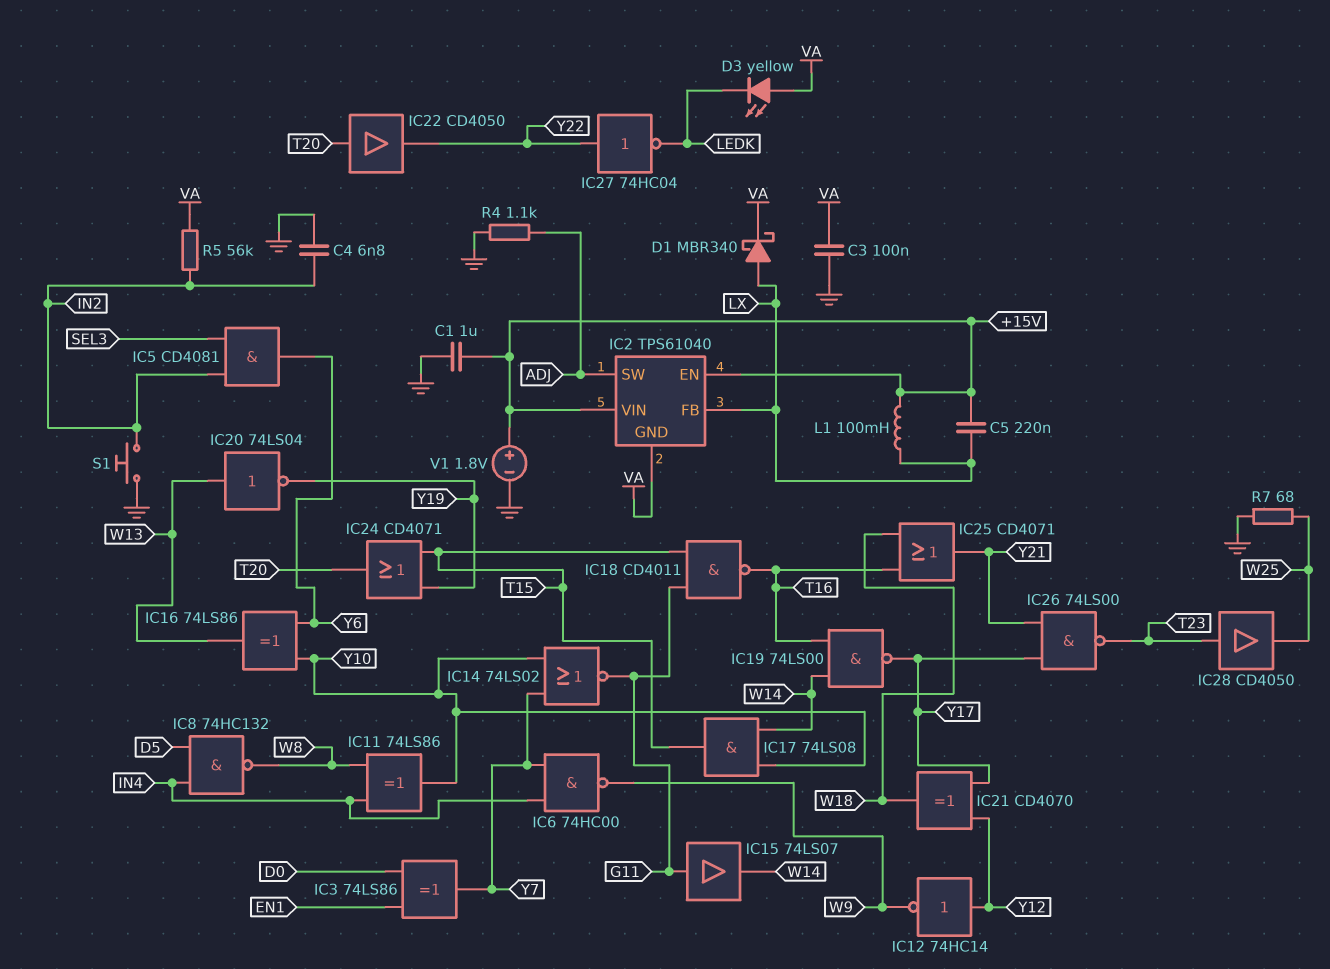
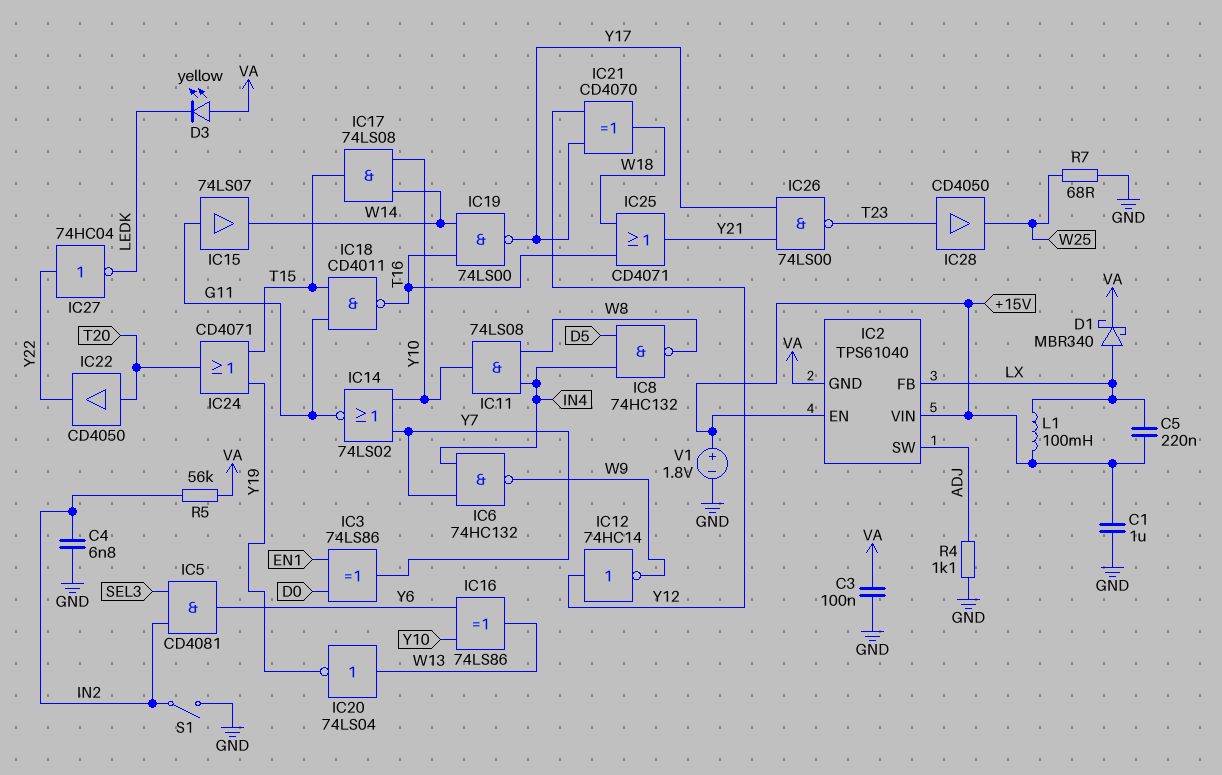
IC6: NAND 74HC00 (in IN4, in Y7, out W9) -> NAND 74HC132 (in IN4, in Y7, out W9)
IC11: XOR 74LS86 (in IN4, in W8, out Y10) -> AND 74LS08 (in IN4, in W8, out Y10)
S1: button (GND, IN2) -> switch (GND, IN2)

